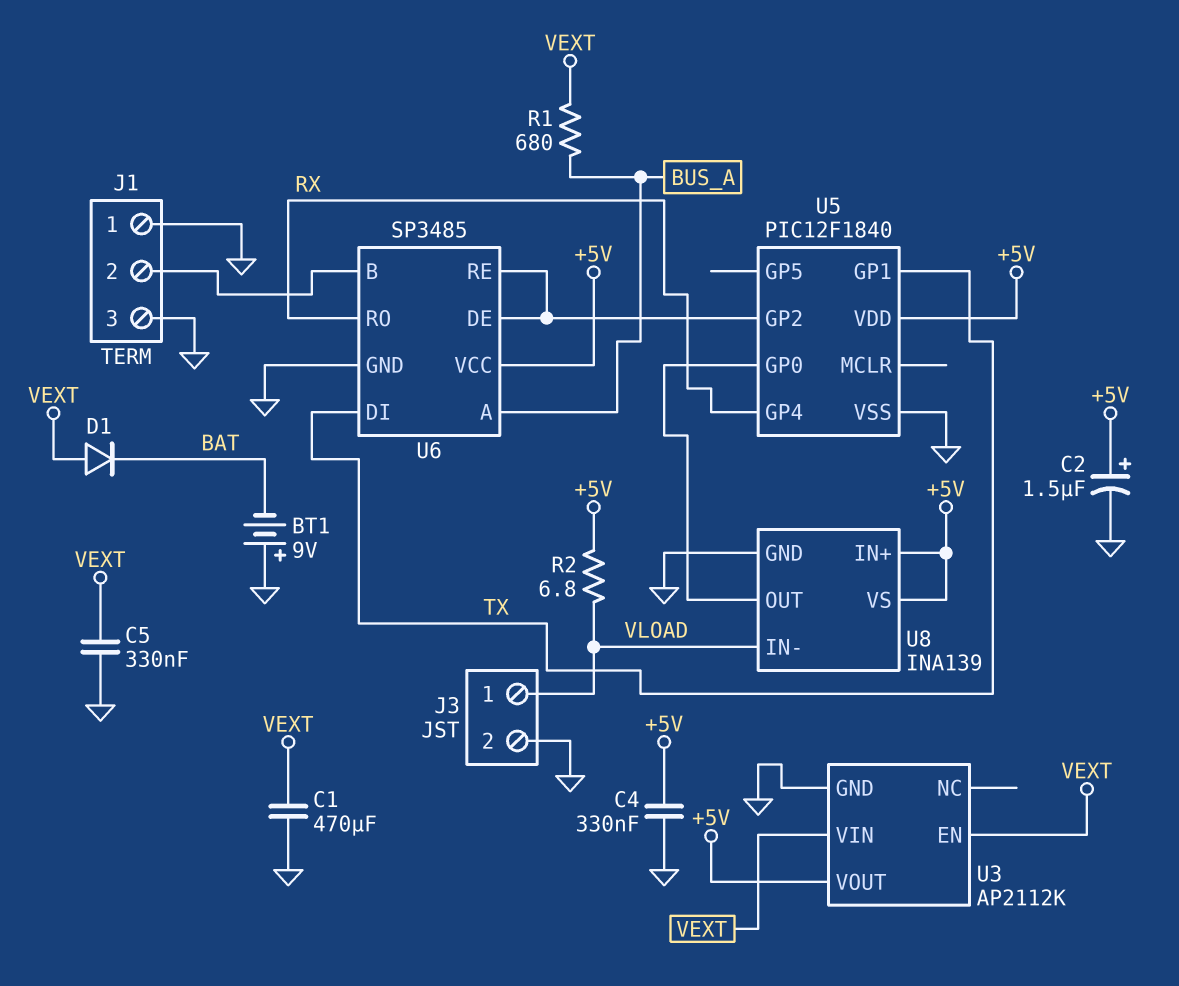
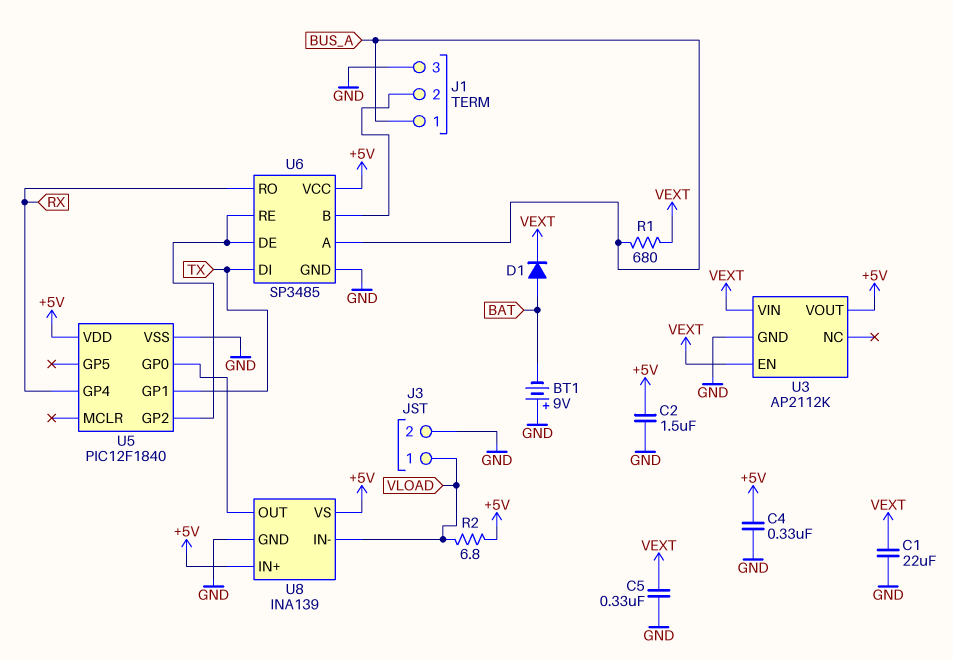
C1: 470uF (GND, VEXT) -> 22uF (GND, VEXT)
C2: 1.5uF (plus +5V, minus GND) -> 1.5uF (+5V, GND)
D1: diode (A VEXT, K BAT) -> diode (A BAT, K VEXT)
J1 pin 1: GND -> BUS_A

